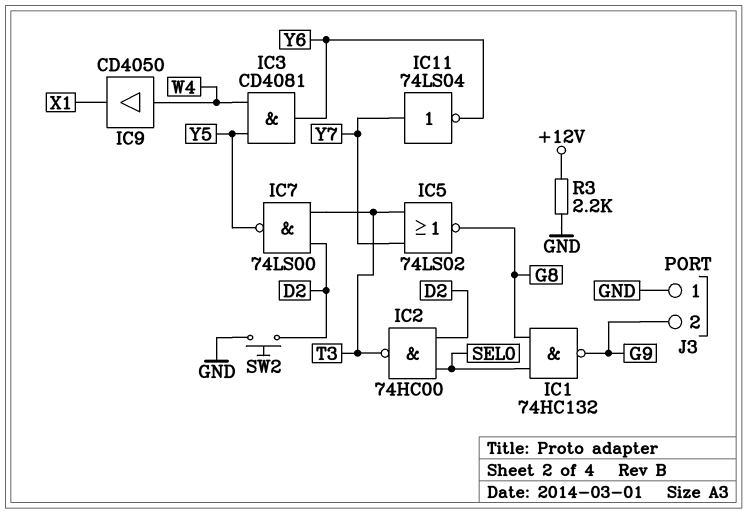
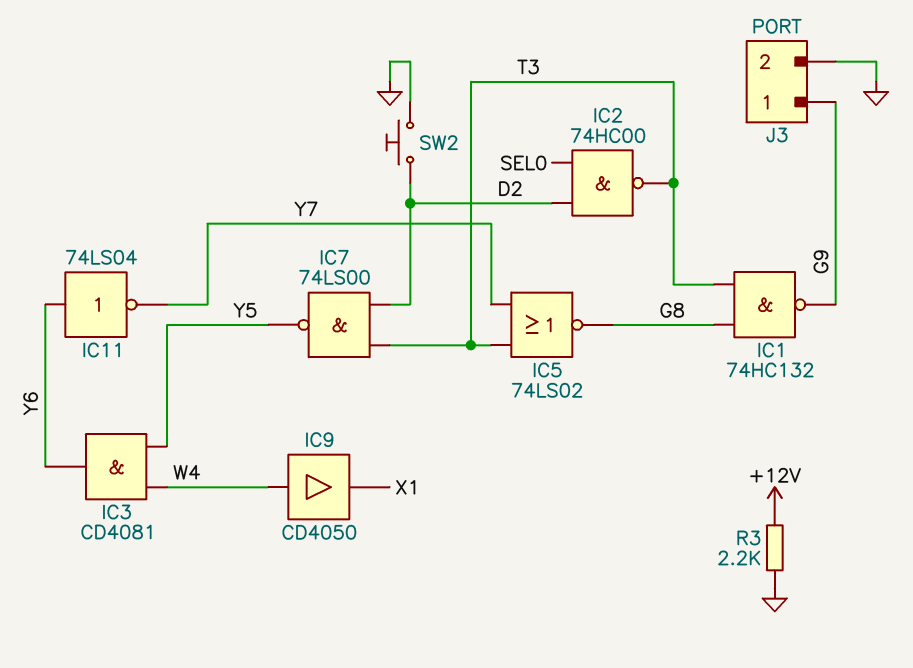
IC1: NAND 74HC132 (in G8, in SEL0, out G9) -> NAND 74HC132 (in G8, in T3, out G9)
IC11: NOT 74LS04 (in Y7, out Y6) -> NOT 74LS04 (in Y6, out Y7)
J3 pin 1: GND -> G9
J3 pin 2: G9 -> GND

